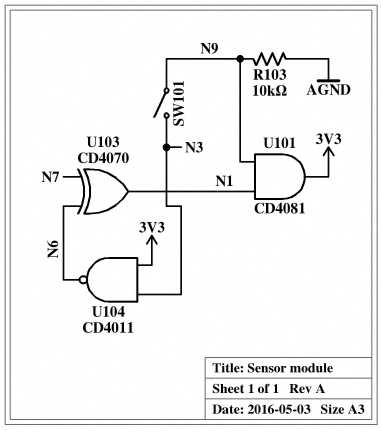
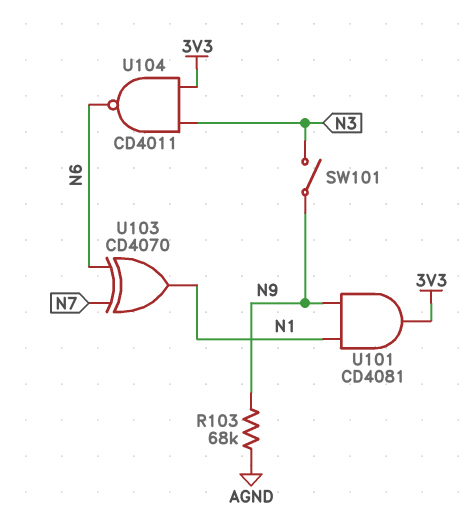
R103: 10k (AGND, N9) -> 68k (AGND, N9)

